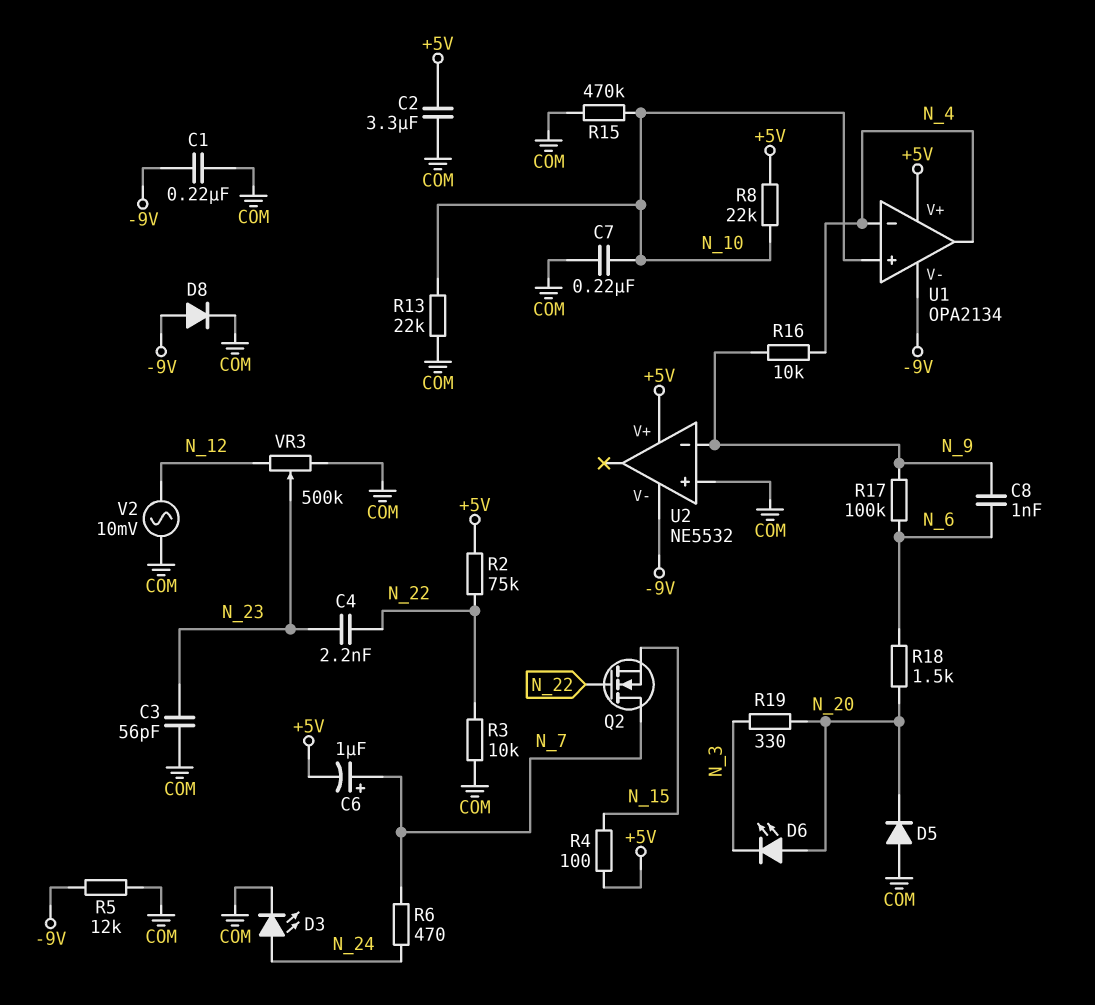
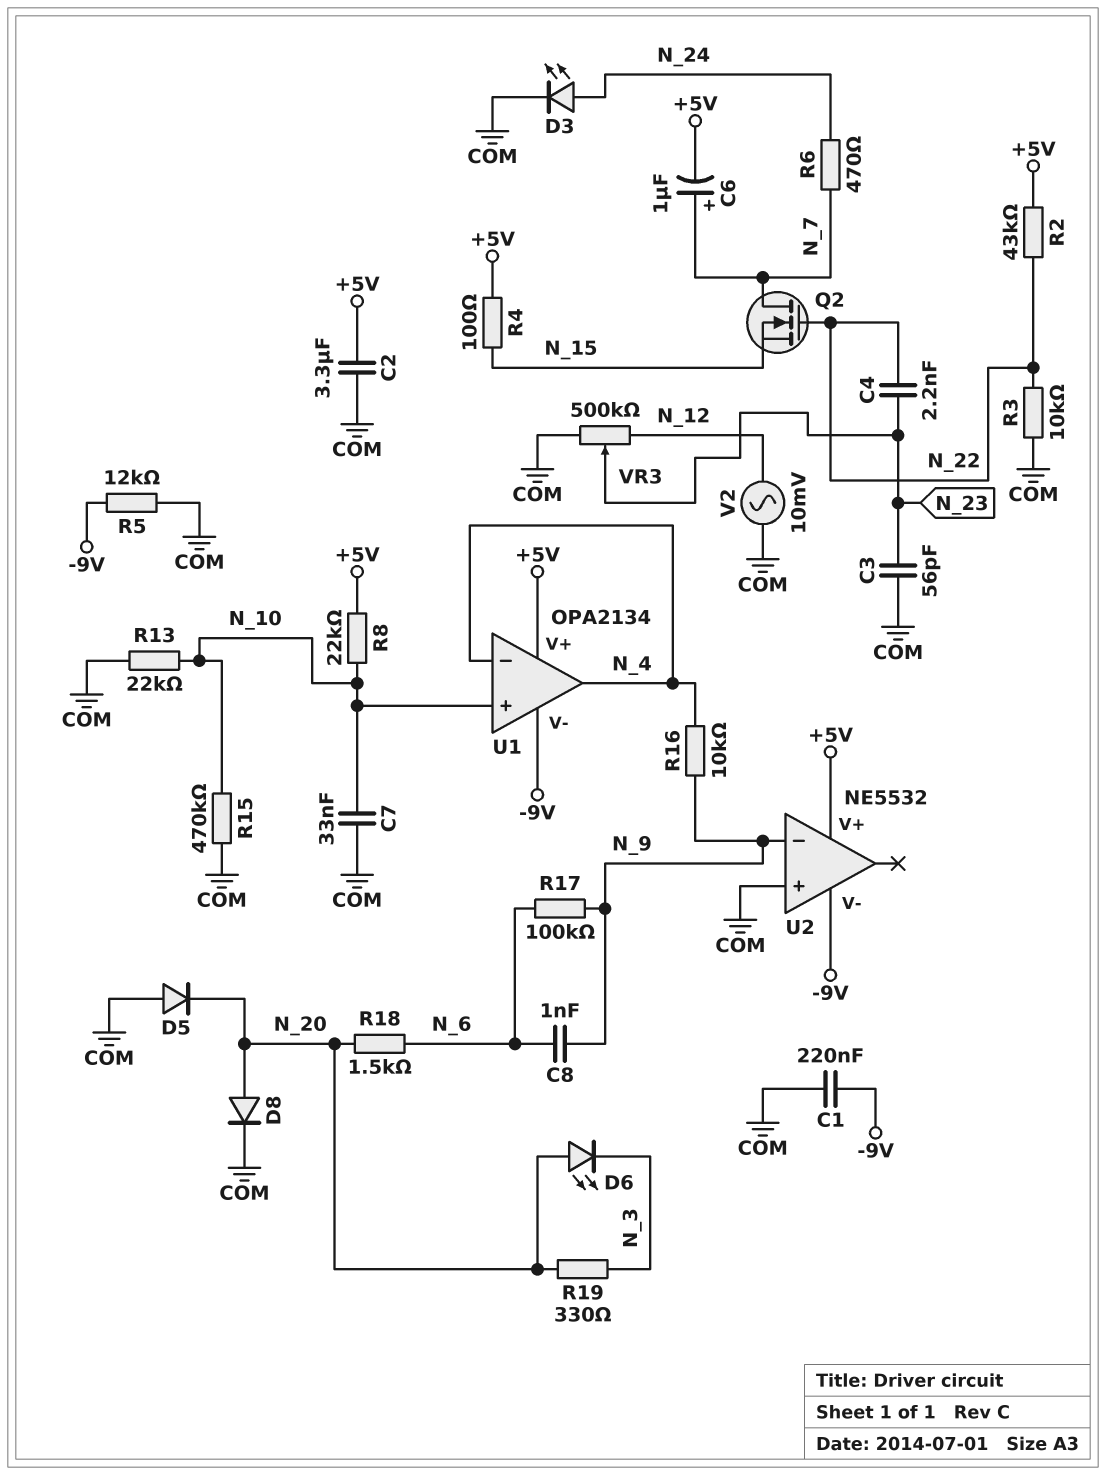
C7: 220nF (COM, N_10) -> 33nF (COM, N_10)
D8: diode (A -9V, K COM) -> diode (A N_20, K COM)
R2: 75k (+5V, N_22) -> 43k (+5V, N_22)

